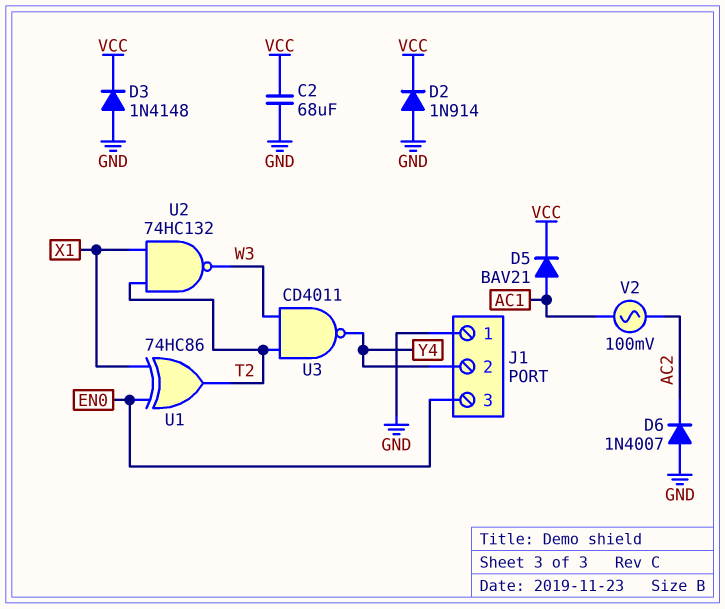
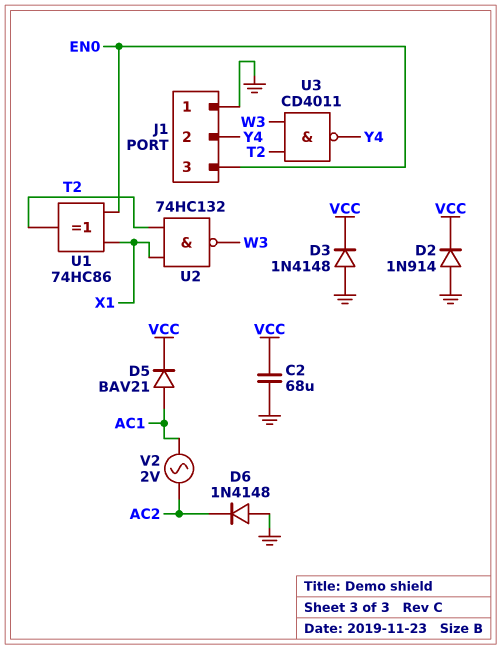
D6: diode 1N4007 (A GND, K AC2) -> diode 1N4148 (A GND, K AC2)
V2: AC 100mV (AC1, AC2) -> AC 2V (AC1, AC2)

